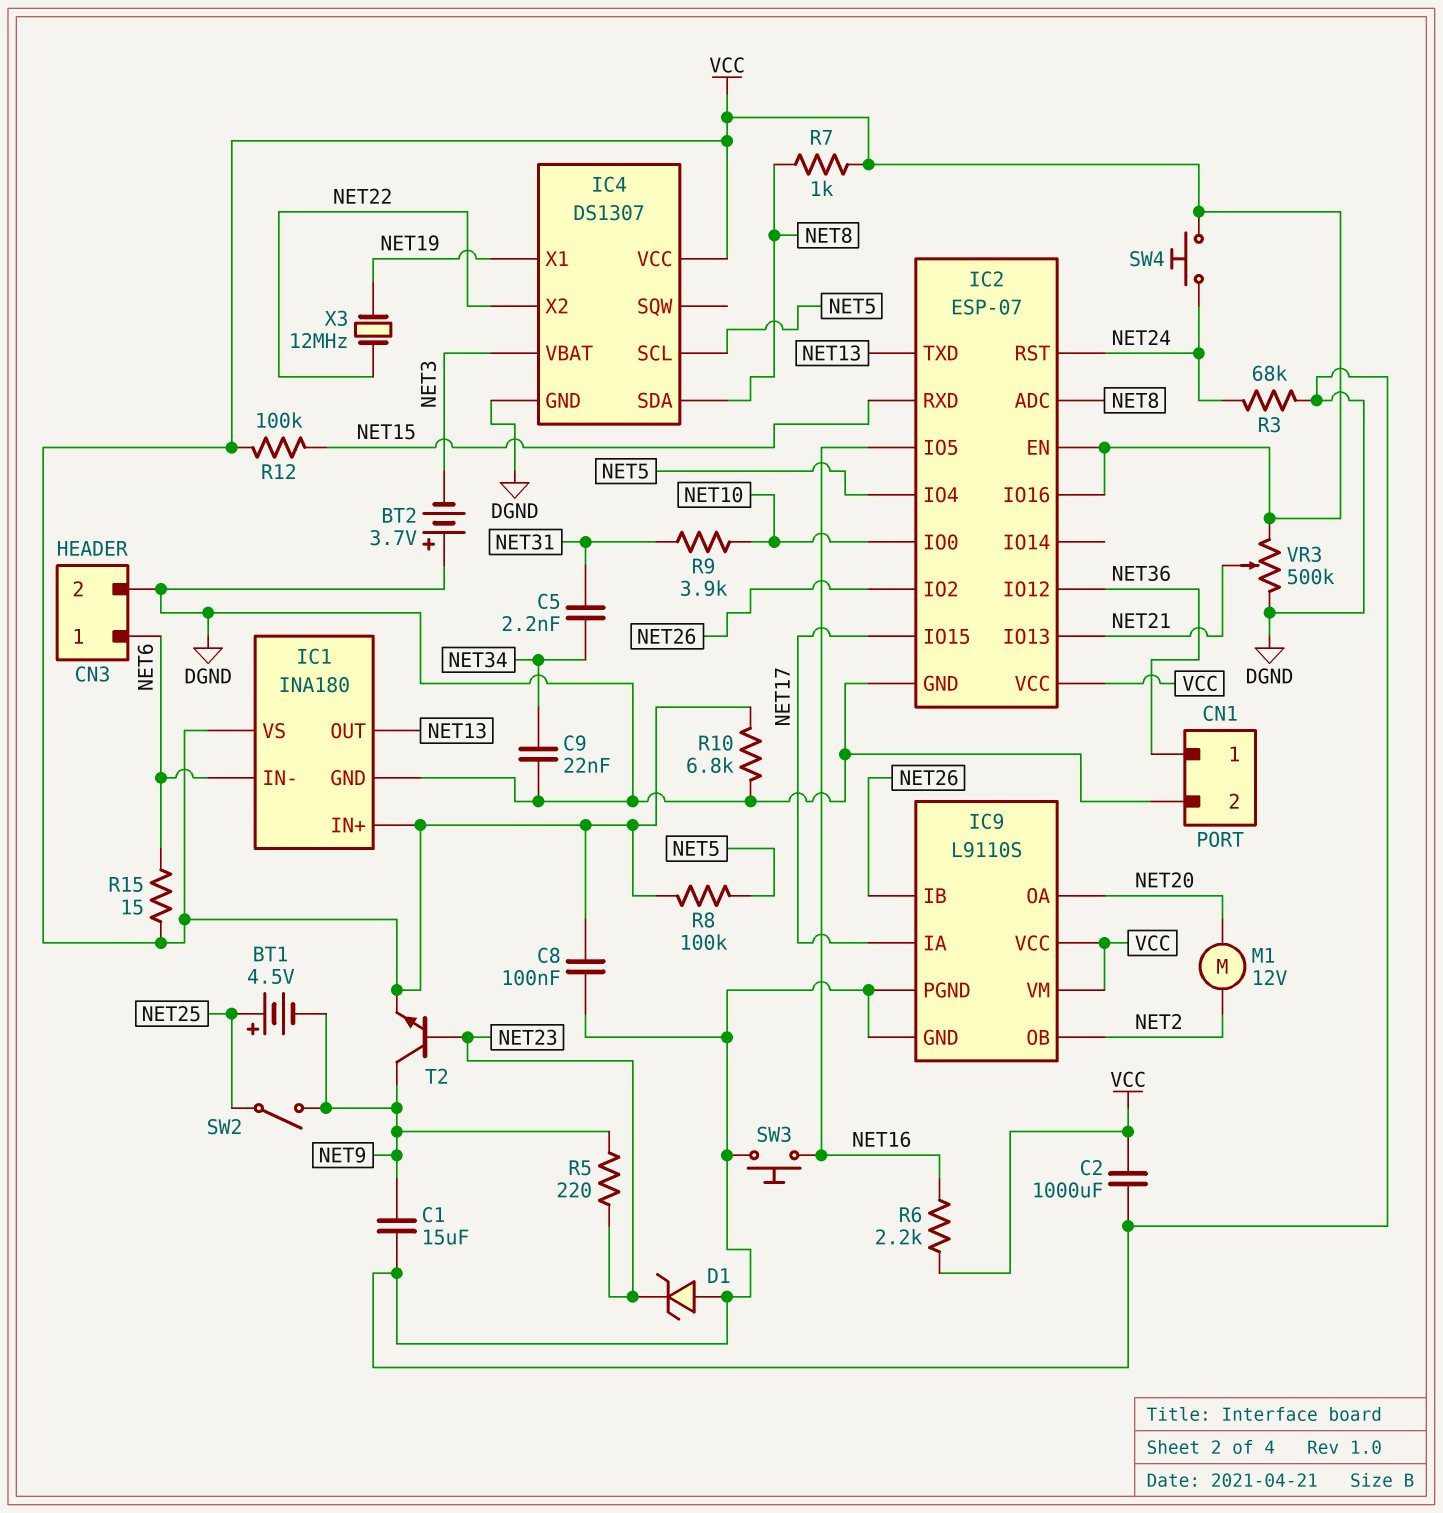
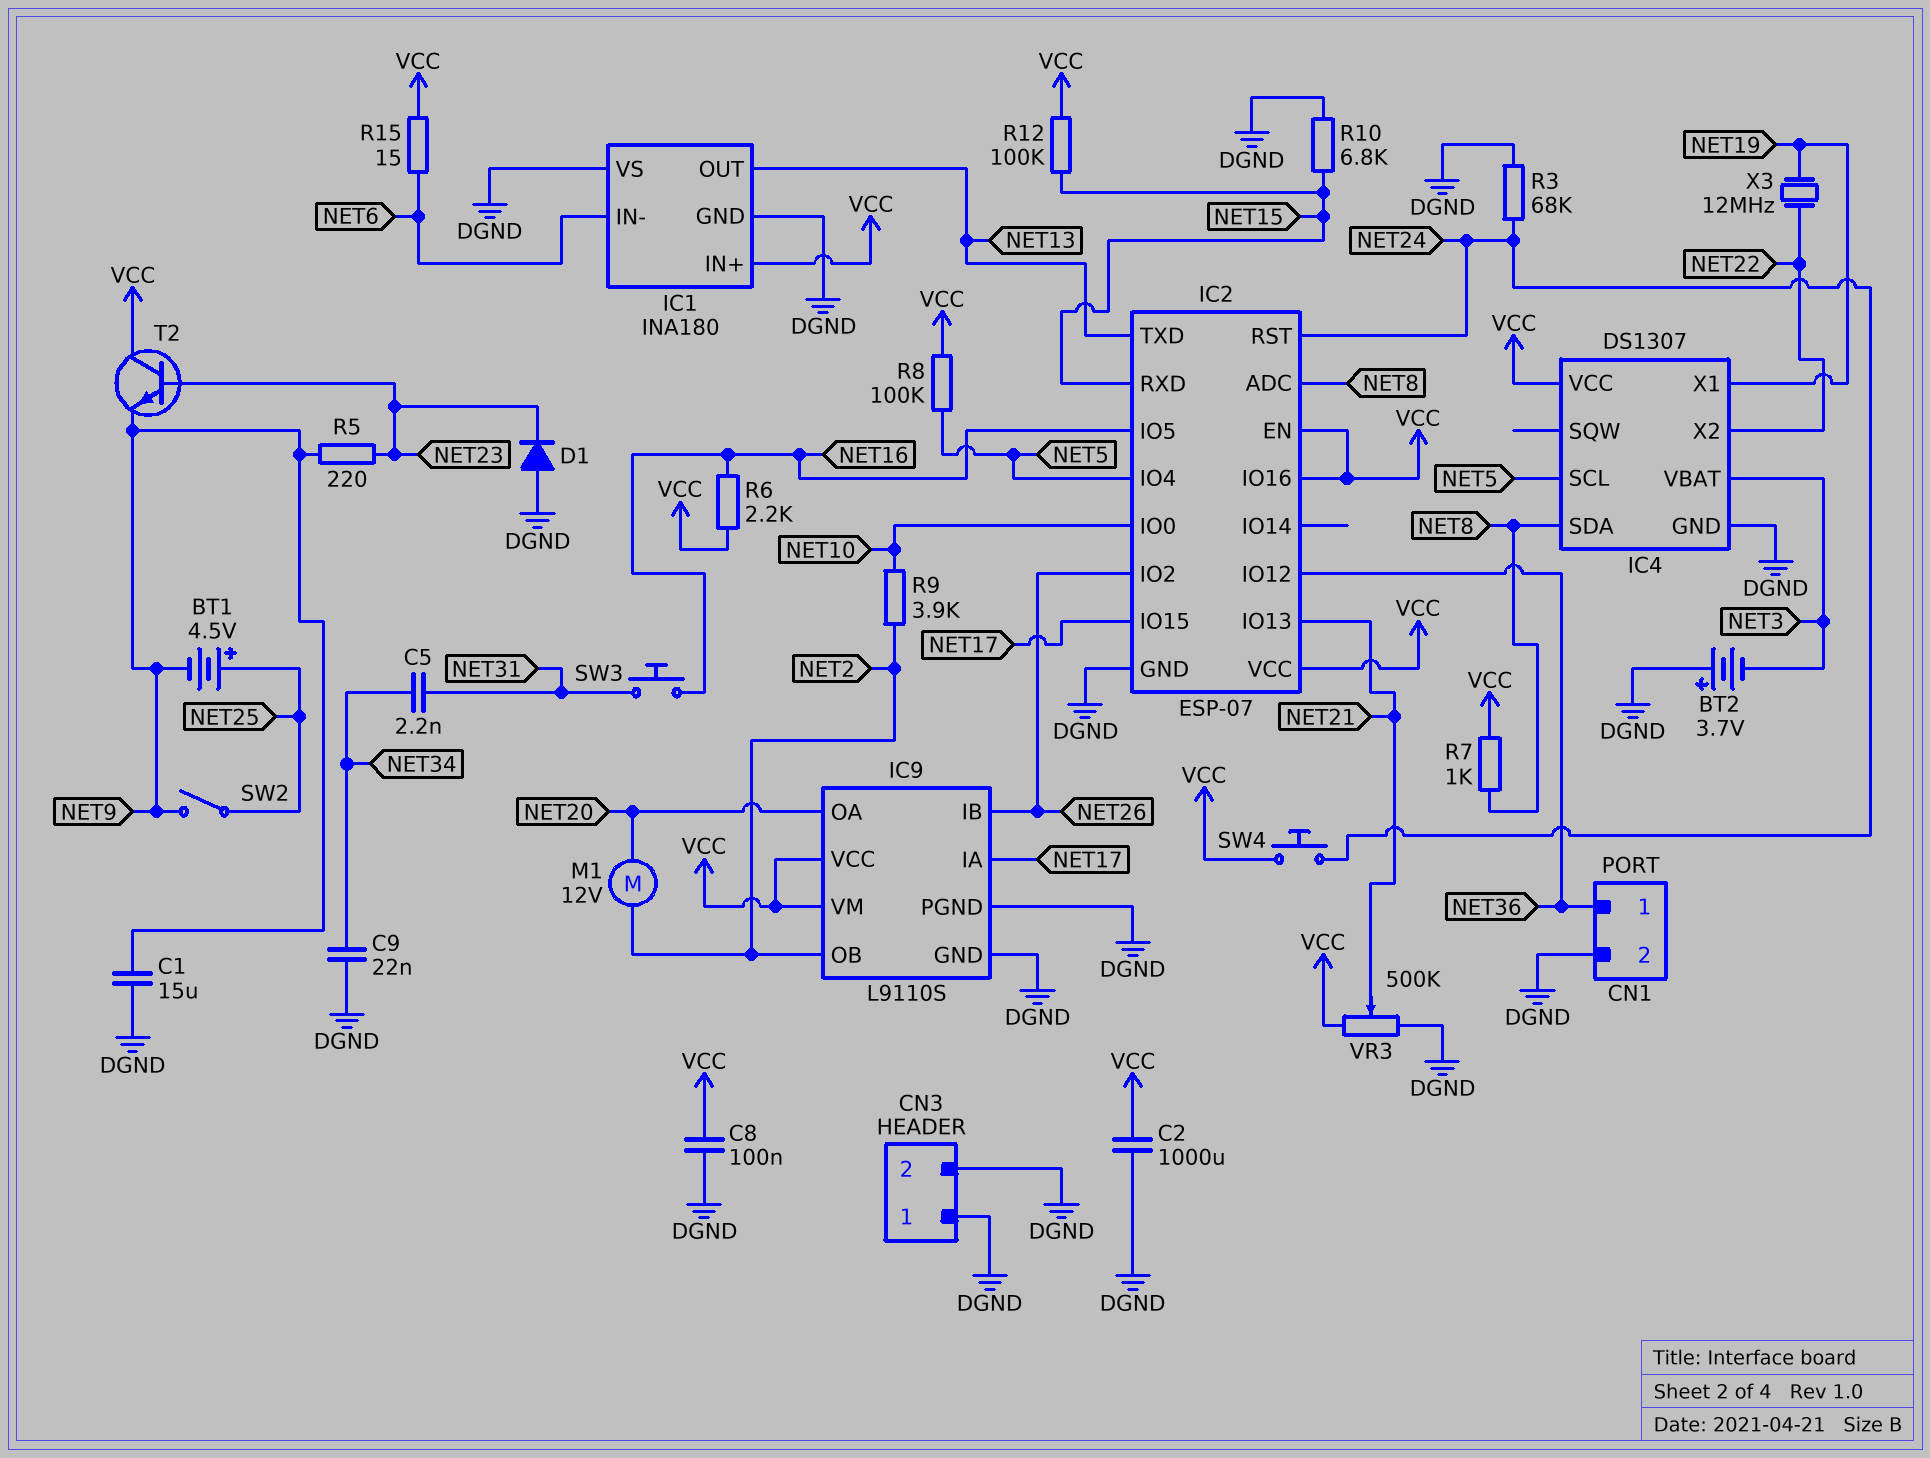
CN3 pin 1: NET6 -> DGND
D1: zener (A DGND, K NET23) -> diode (A DGND, K NET23)
IC1 pin VS: VCC -> DGND
R9: 3.9k (NET10, NET31) -> 3.9k (NET2, NET10)
R10: 6.8k (DGND, VCC) -> 6.8k (DGND, NET15)
SW3: button (DGND, NET16) -> button (NET16, NET31)
T2: NPN (B NET23, C NET9, E VCC) -> NPN (B NET23, C VCC, E NET9)

